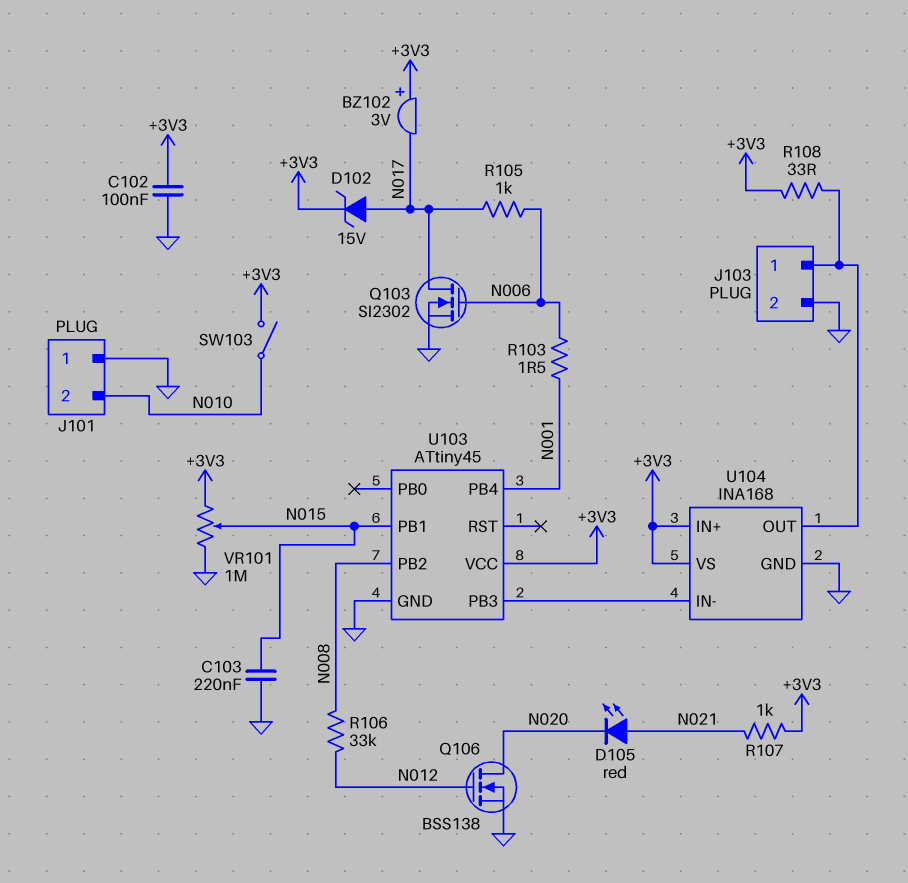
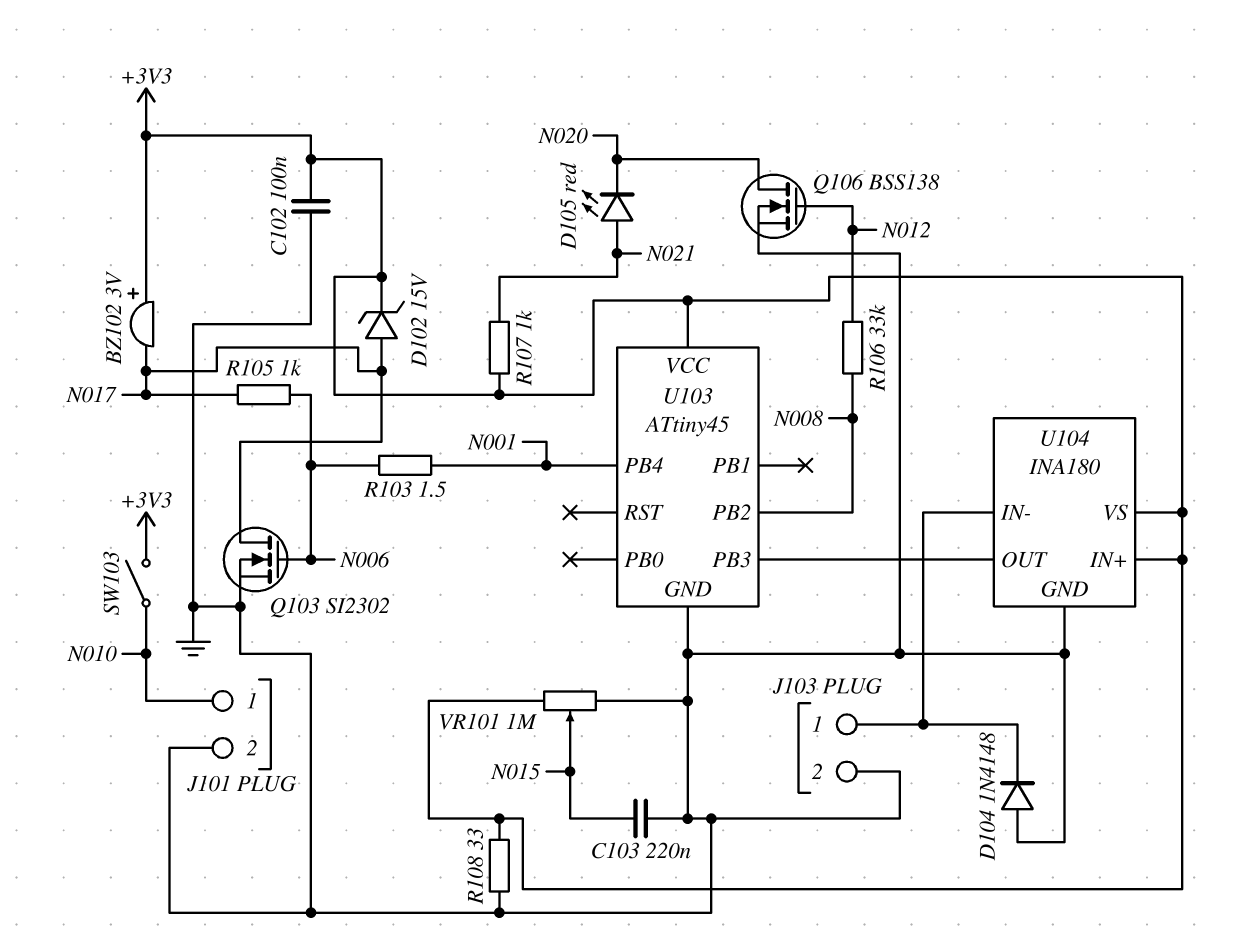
D104: none -> diode 1N4148 (A GND, K J103/1)
J101 pin 1: GND -> N010
J101 pin 2: N010 -> GND
R108: 33 (+3V3, J103/1) -> 33 (+3V3, GND)
U103 pin PB1: N015 -> none
U104: INA168 -> INA180
U104 pin IN-: U103/PB3 -> J103/1
U104 pin OUT: J103/1 -> U103/PB3

